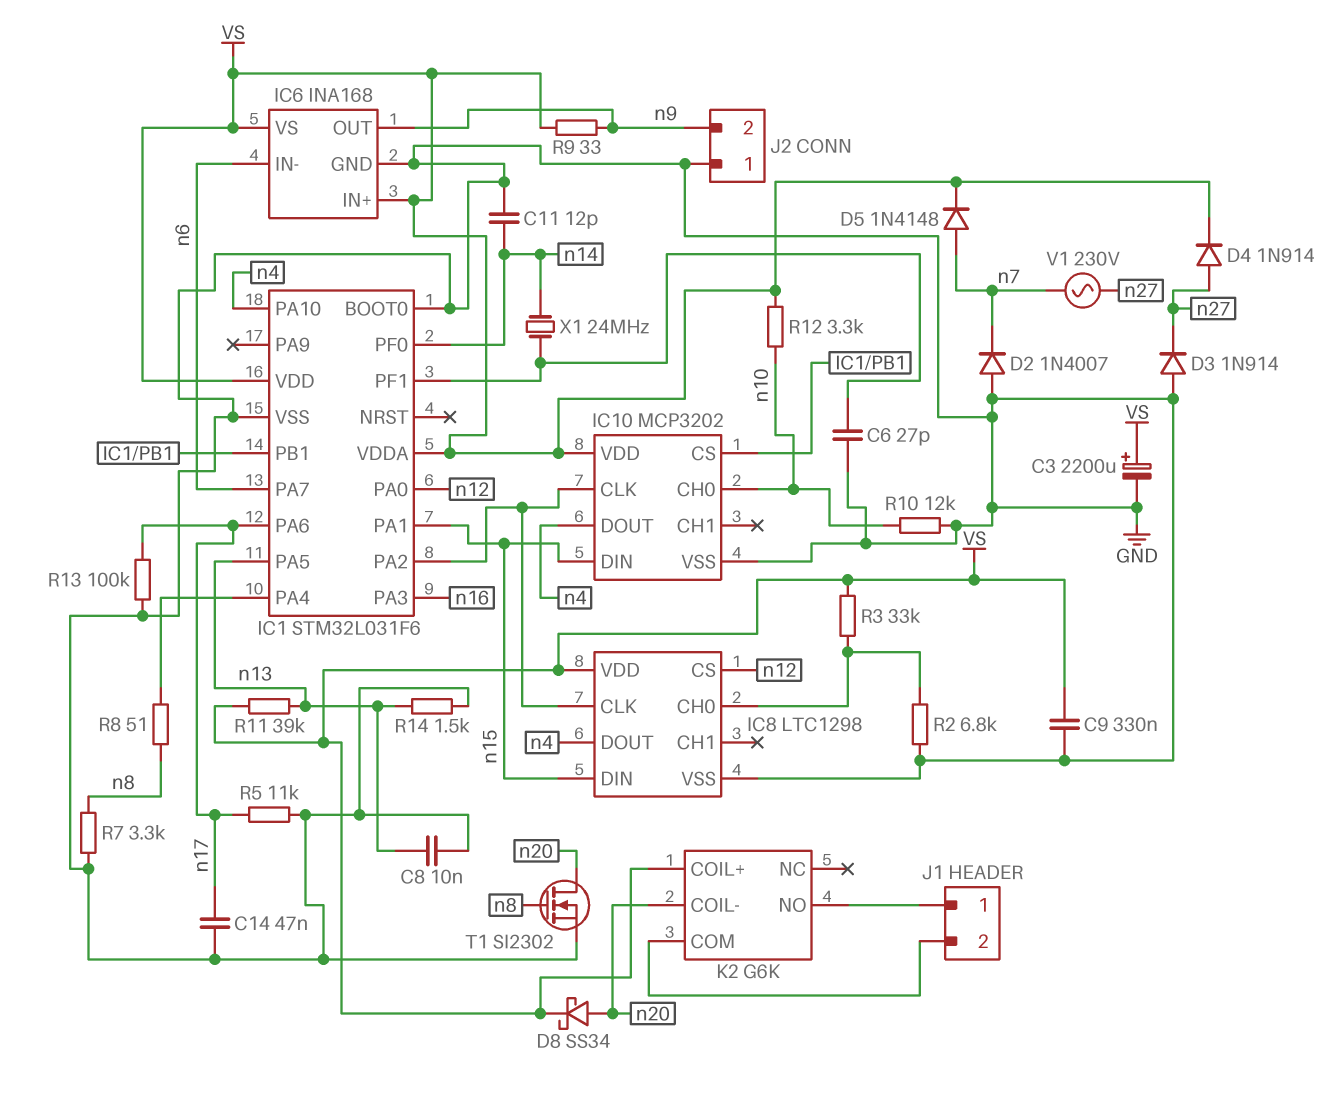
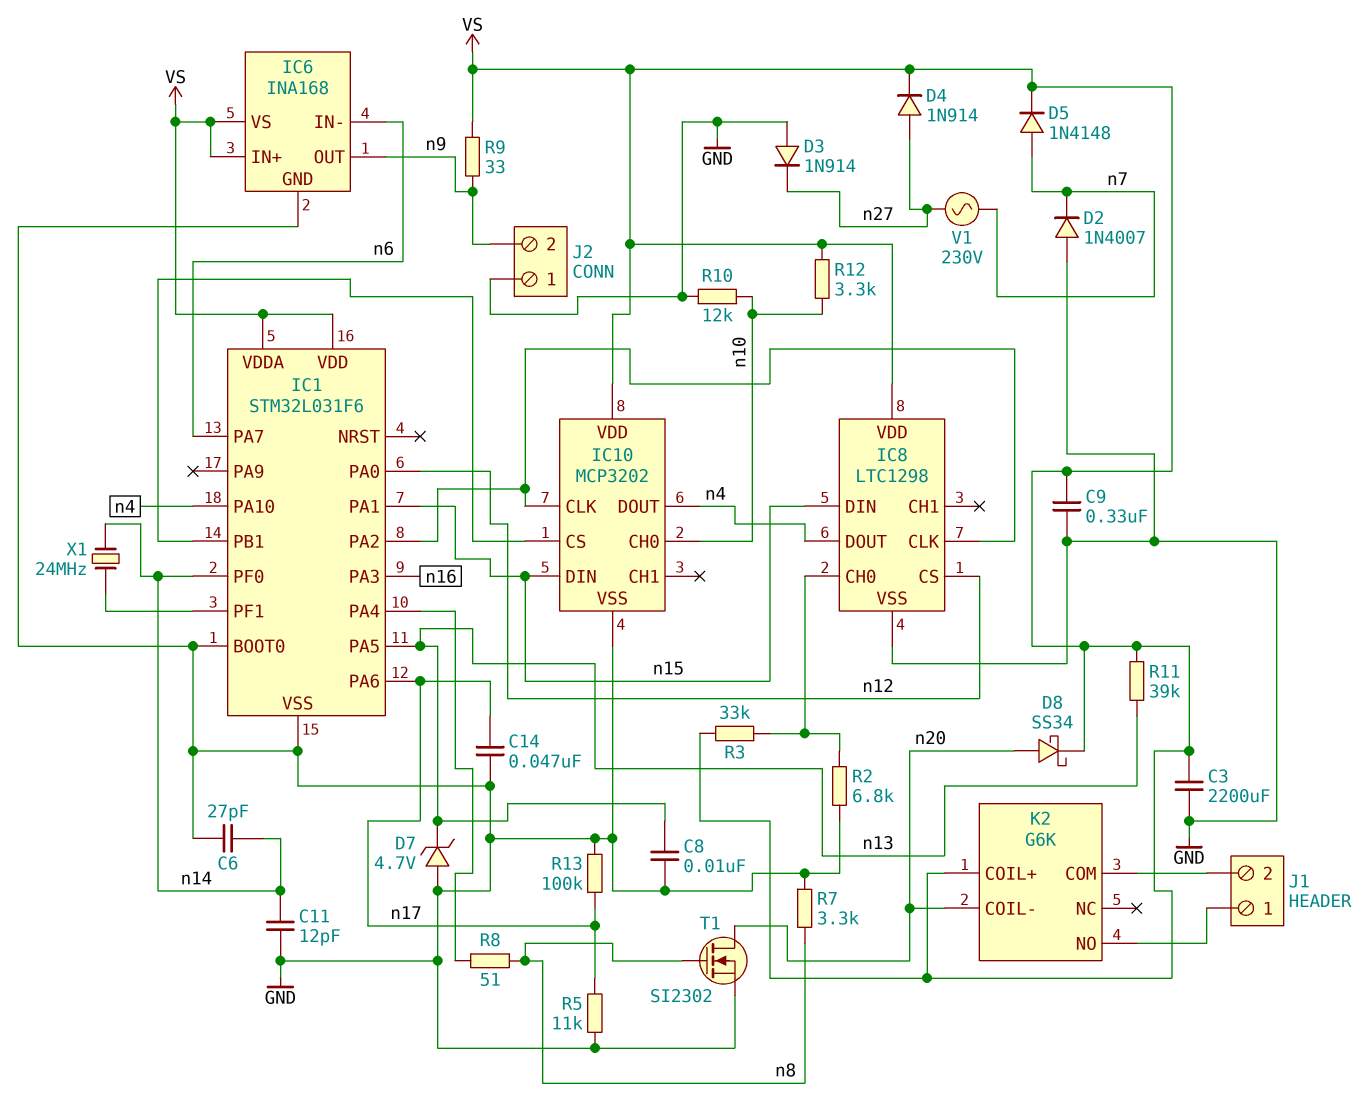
C3: 2200uF (plus VS, minus GND) -> 2200uF (GND, VS)
C6: 27pF (GND, IC1/PF1) -> 27pF (GND, n14)
D7: none -> zener 4.7V (A GND, K n13)
R14: 1.5k (GND, n13) -> none

